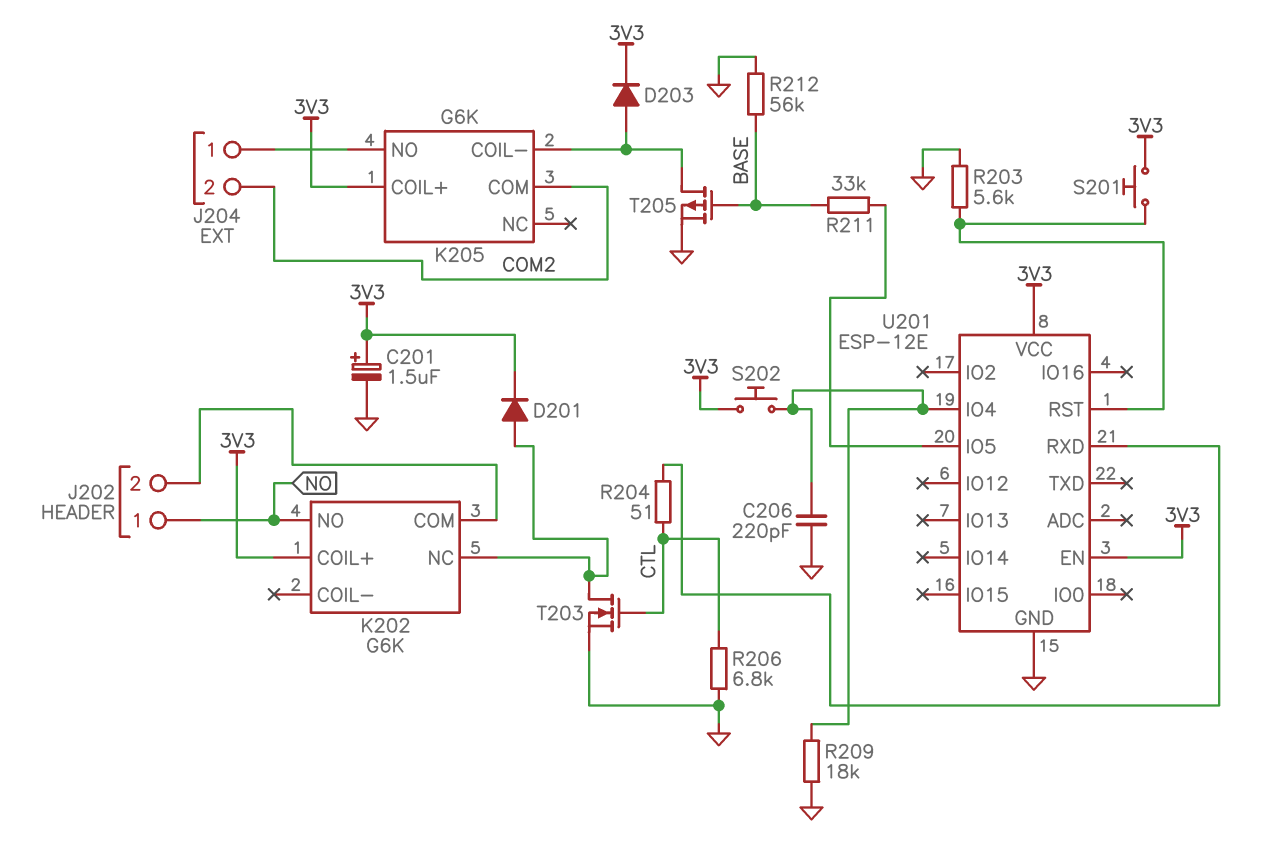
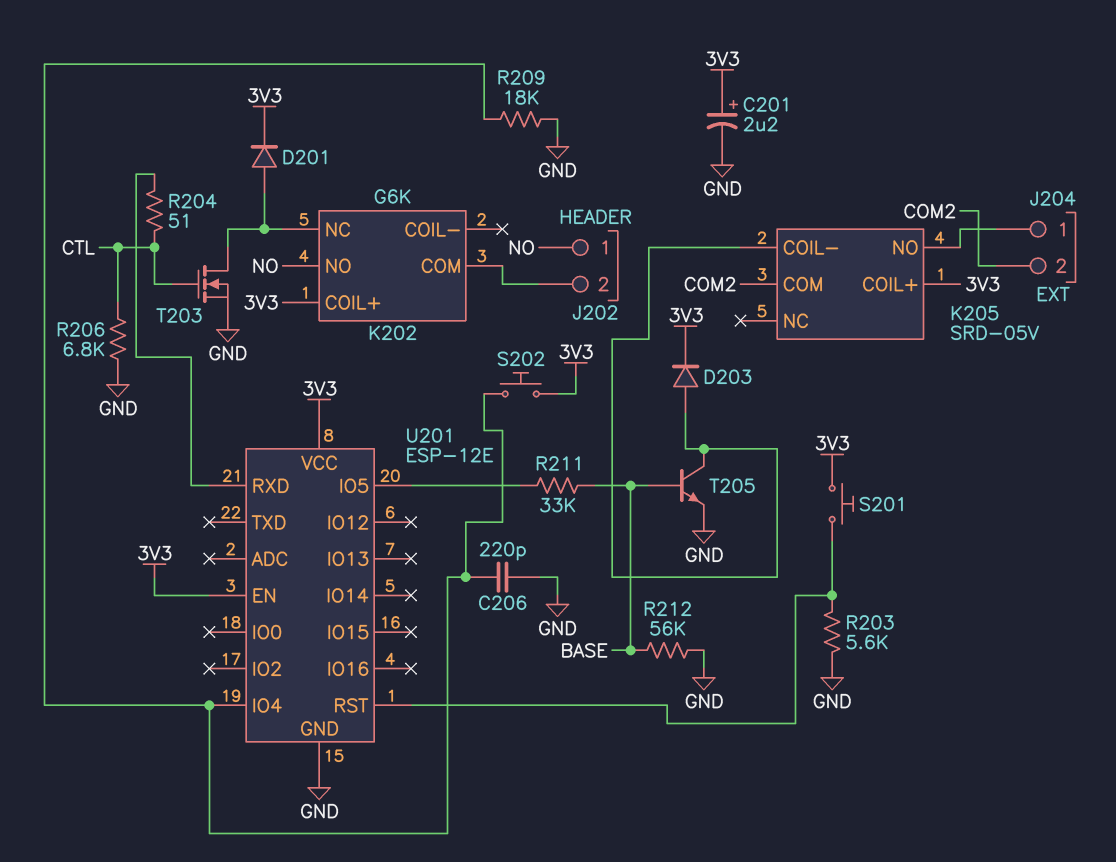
C201: 1.5uF (plus 3V3, minus GND) -> 2.2uF (plus 3V3, minus GND)
K205: G6K -> SRD-05V
T205: PMOS (G BASE, D K205/COIL-, S GND) -> NPN (B BASE, C K205/COIL-, E GND)

